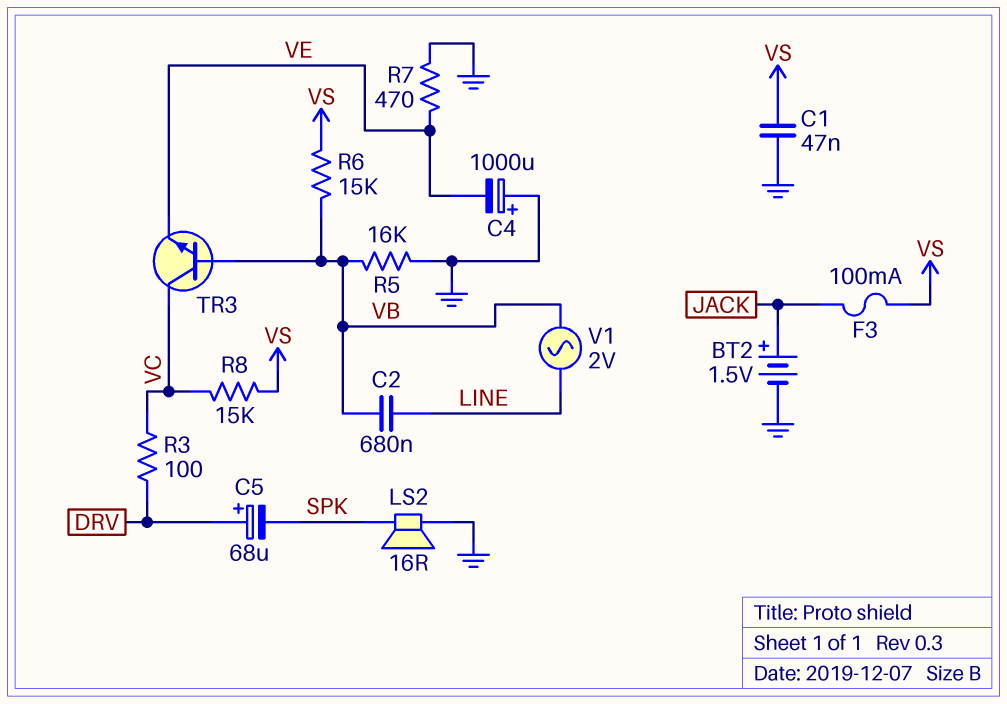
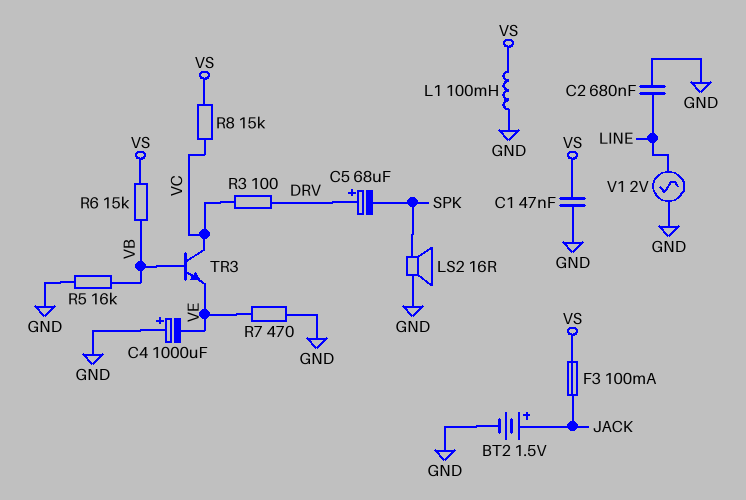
C2: 680nF (LINE, VB) -> 680nF (GND, LINE)
L1: none -> 100mH (GND, VS)
V1: AC 2V (LINE, VB) -> AC 2V (GND, LINE)

